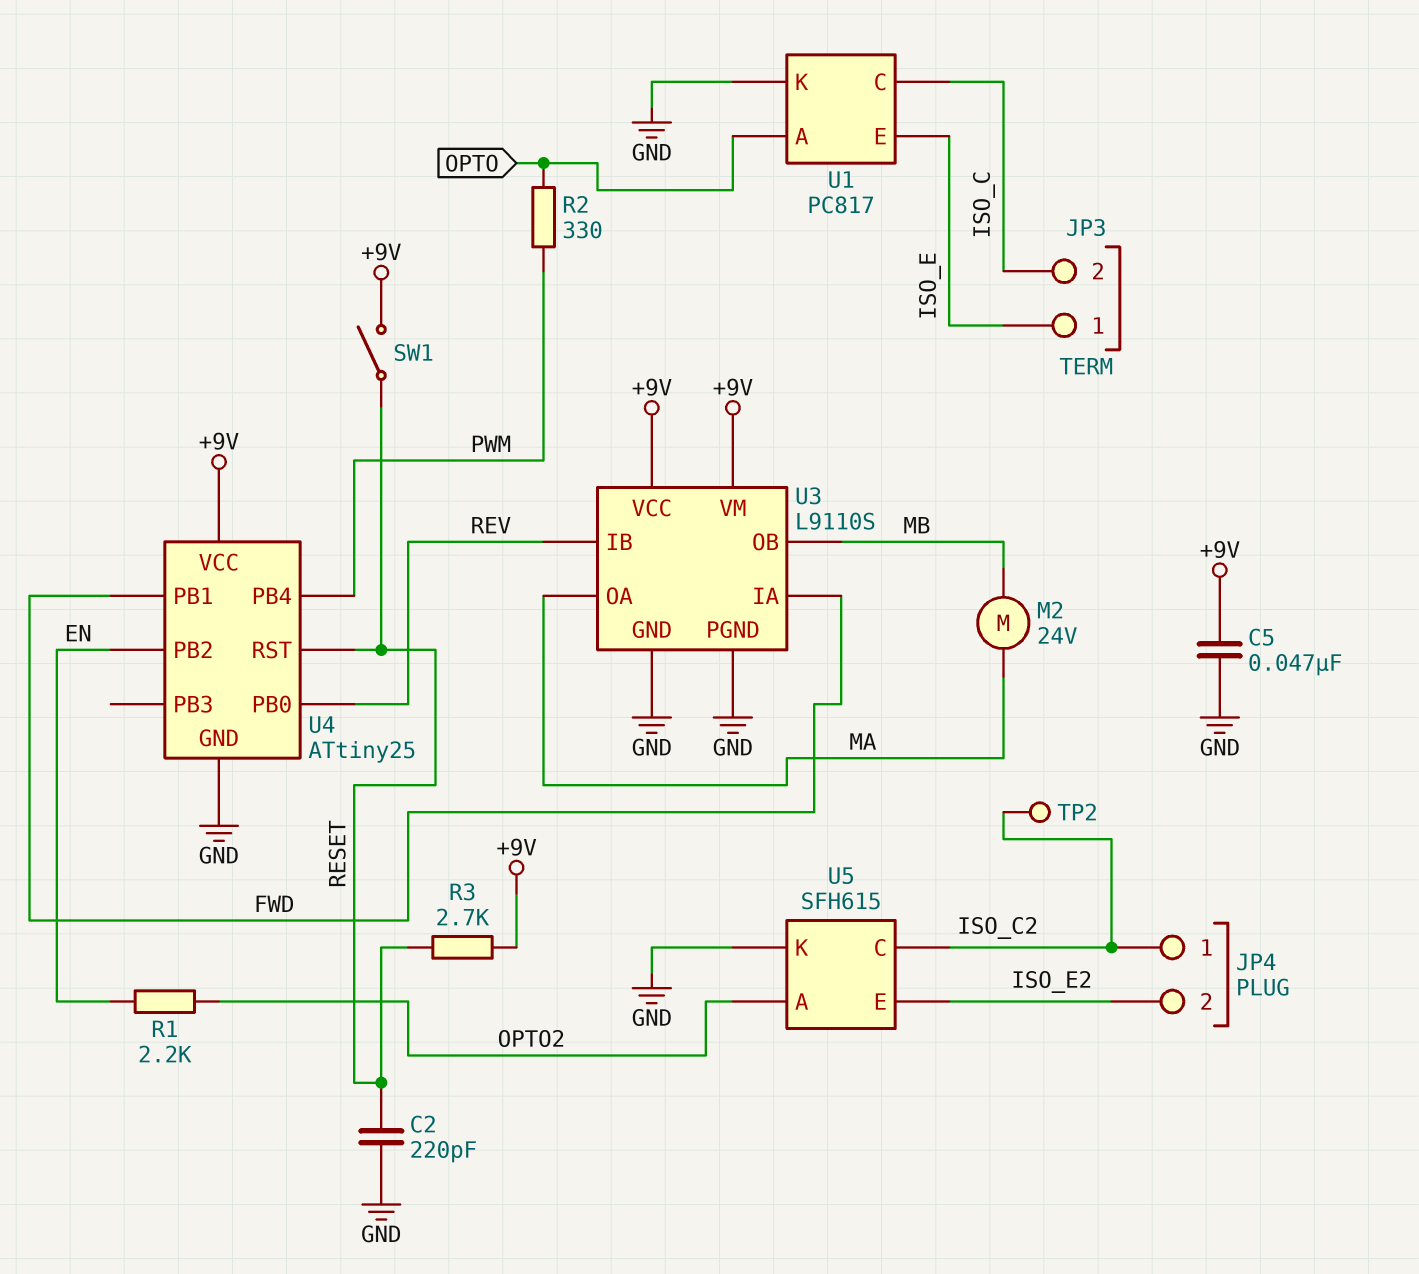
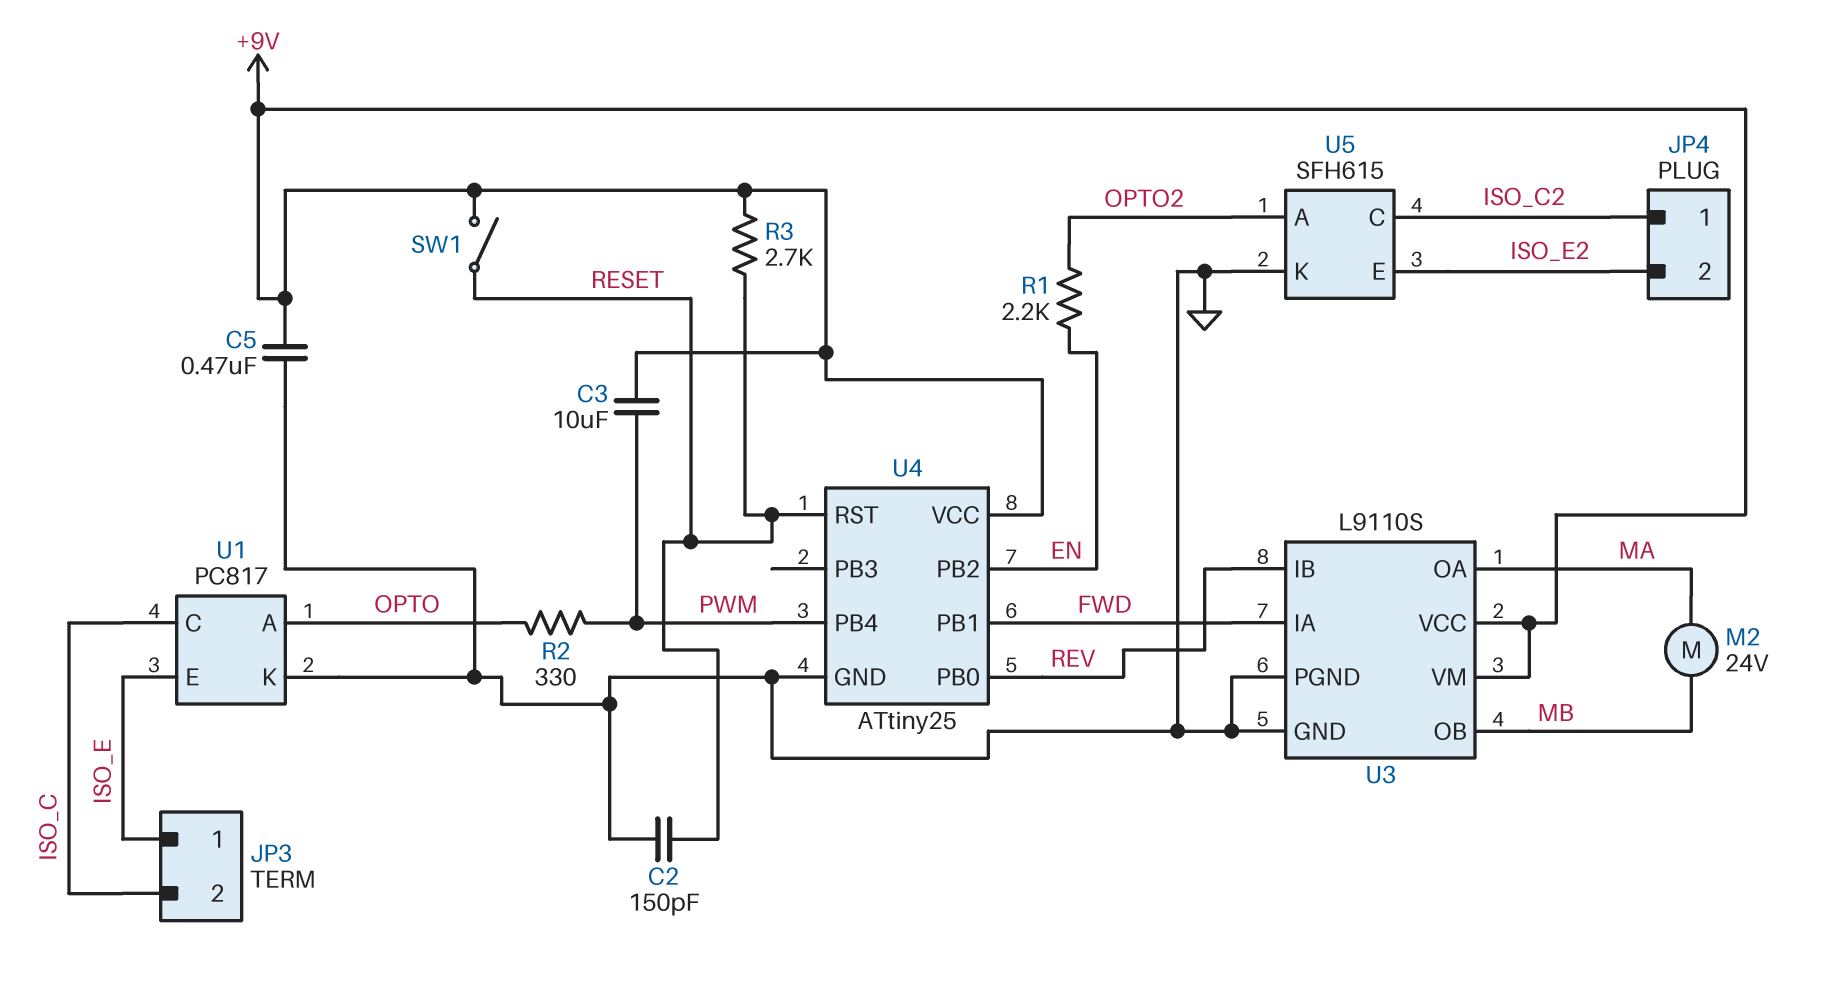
C2: 220pF (GND, RESET) -> 150pF (GND, RESET)
C3: none -> 10uF (+9V, PWM)
C5: 47nF (+9V, GND) -> 470nF (+9V, GND)
TP2: test point (ISO_C2) -> none

